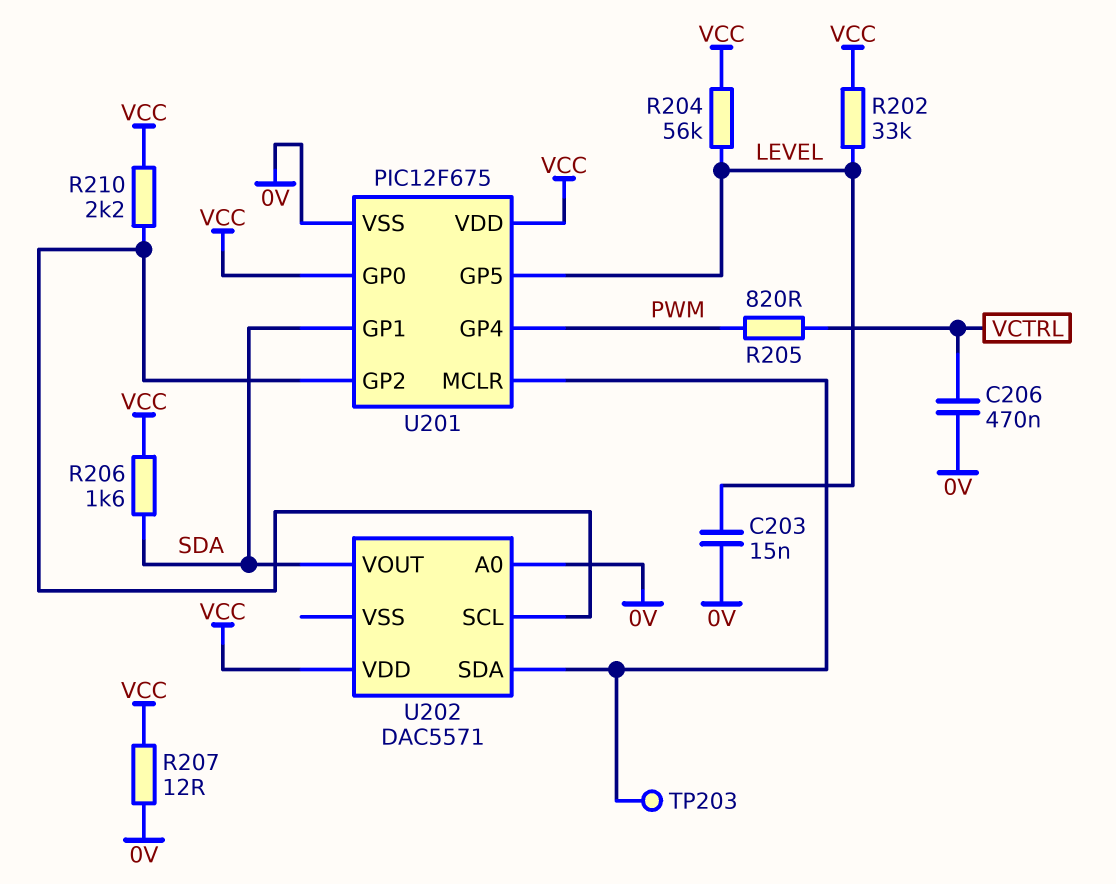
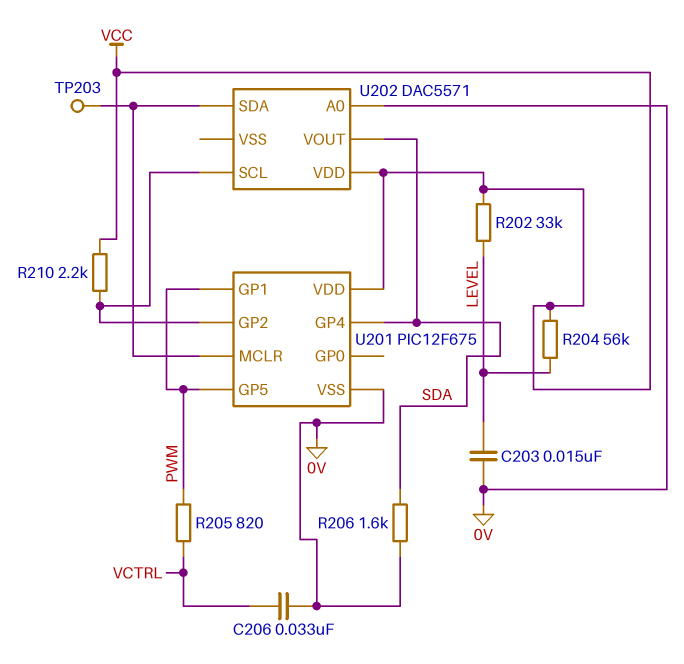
C206: 470nF (0V, VCTRL) -> 33nF (0V, VCTRL)
R206: 1.6k (SDA, VCC) -> 1.6k (0V, SDA)
R207: 12 (0V, VCC) -> none
U201 pin GP0: VCC -> none
U201 pin GP1: SDA -> PWM
U201 pin GP4: PWM -> SDA
U201 pin GP5: LEVEL -> PWM

